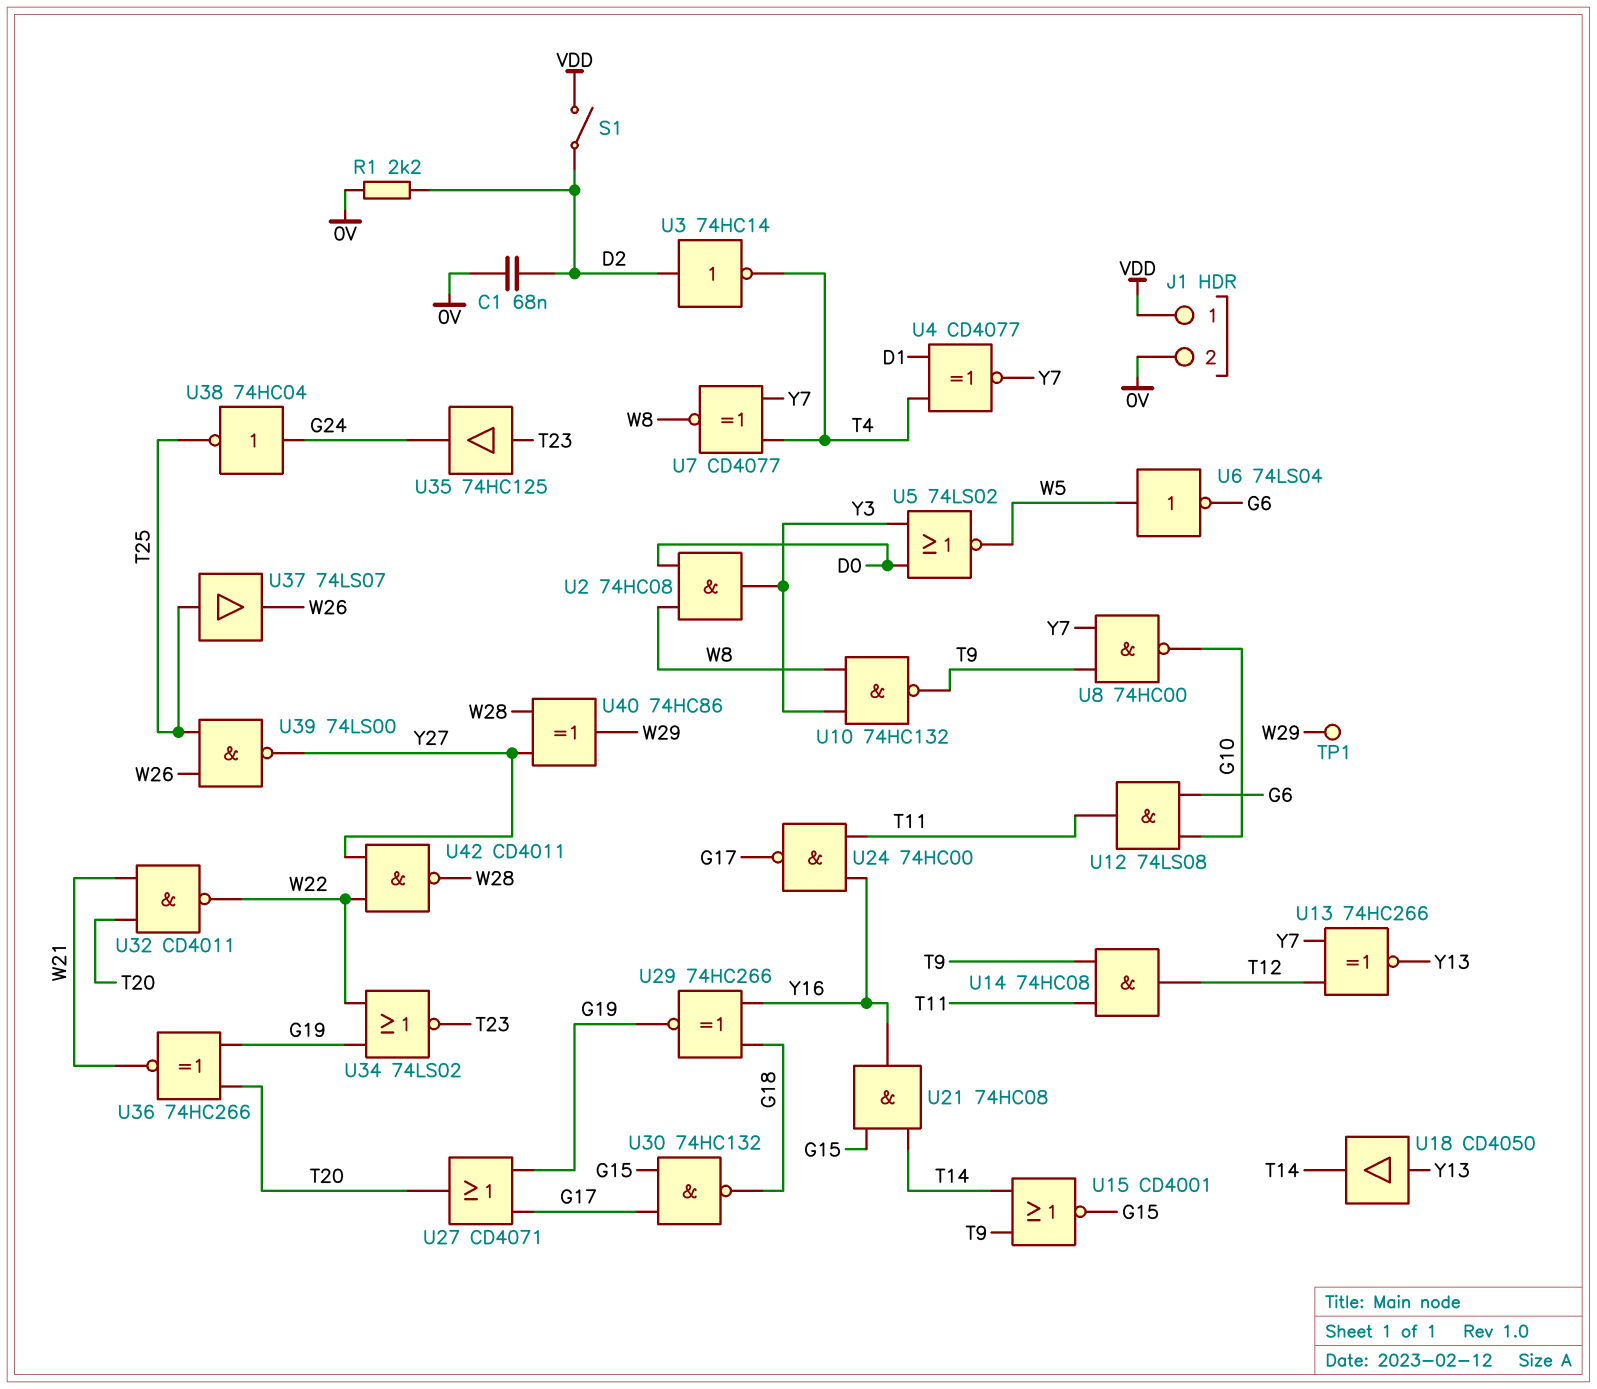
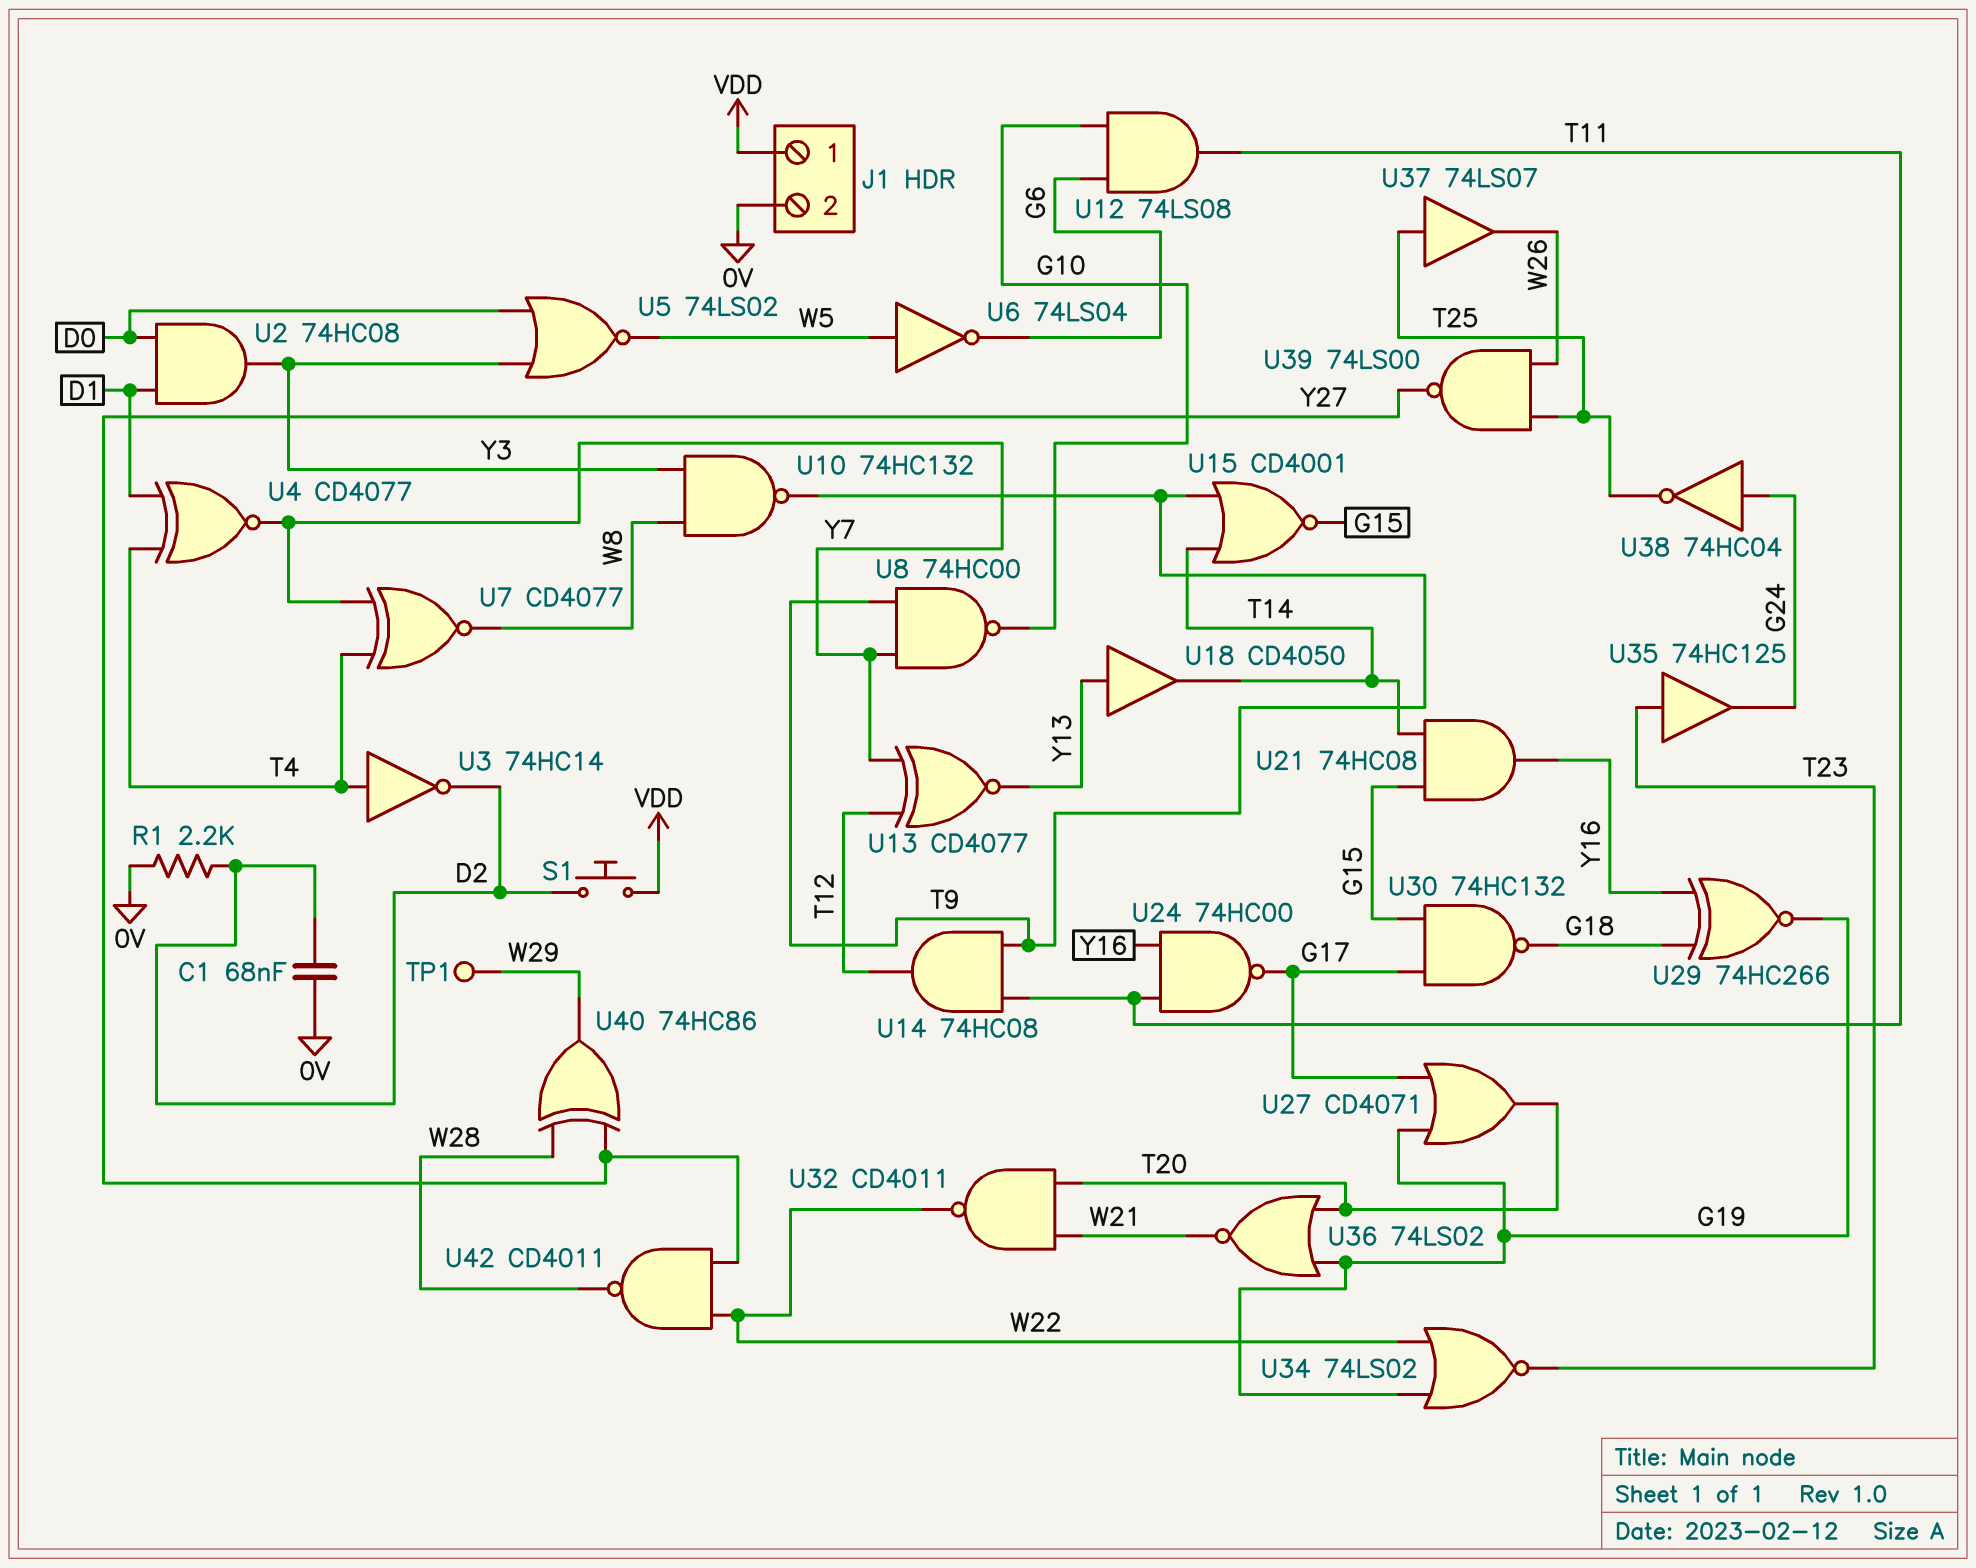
S1: switch (D2, VDD) -> button (D2, VDD)
U2: AND 74HC08 (in D0, in W8, out Y3) -> AND 74HC08 (in D0, in D1, out Y3)
U3: NOT 74HC14 (in D2, out T4) -> NOT 74HC14 (in T4, out D2)
U13: XNOR 74HC266 (in T12, in Y7, out Y13) -> XNOR CD4077 (in T12, in Y7, out Y13)
U36: XNOR 74HC266 (in G19, in T20, out W21) -> NOR 74LS02 (in G19, in T20, out W21)

